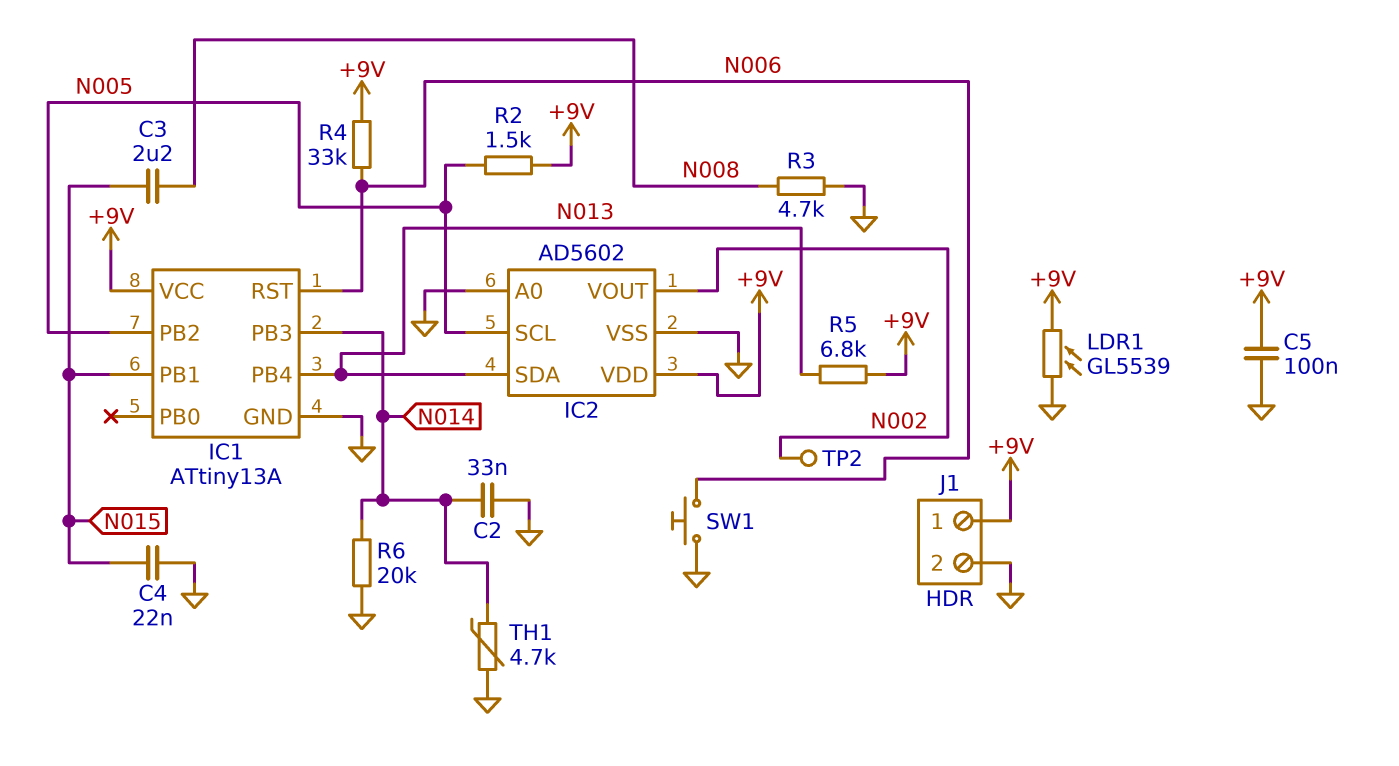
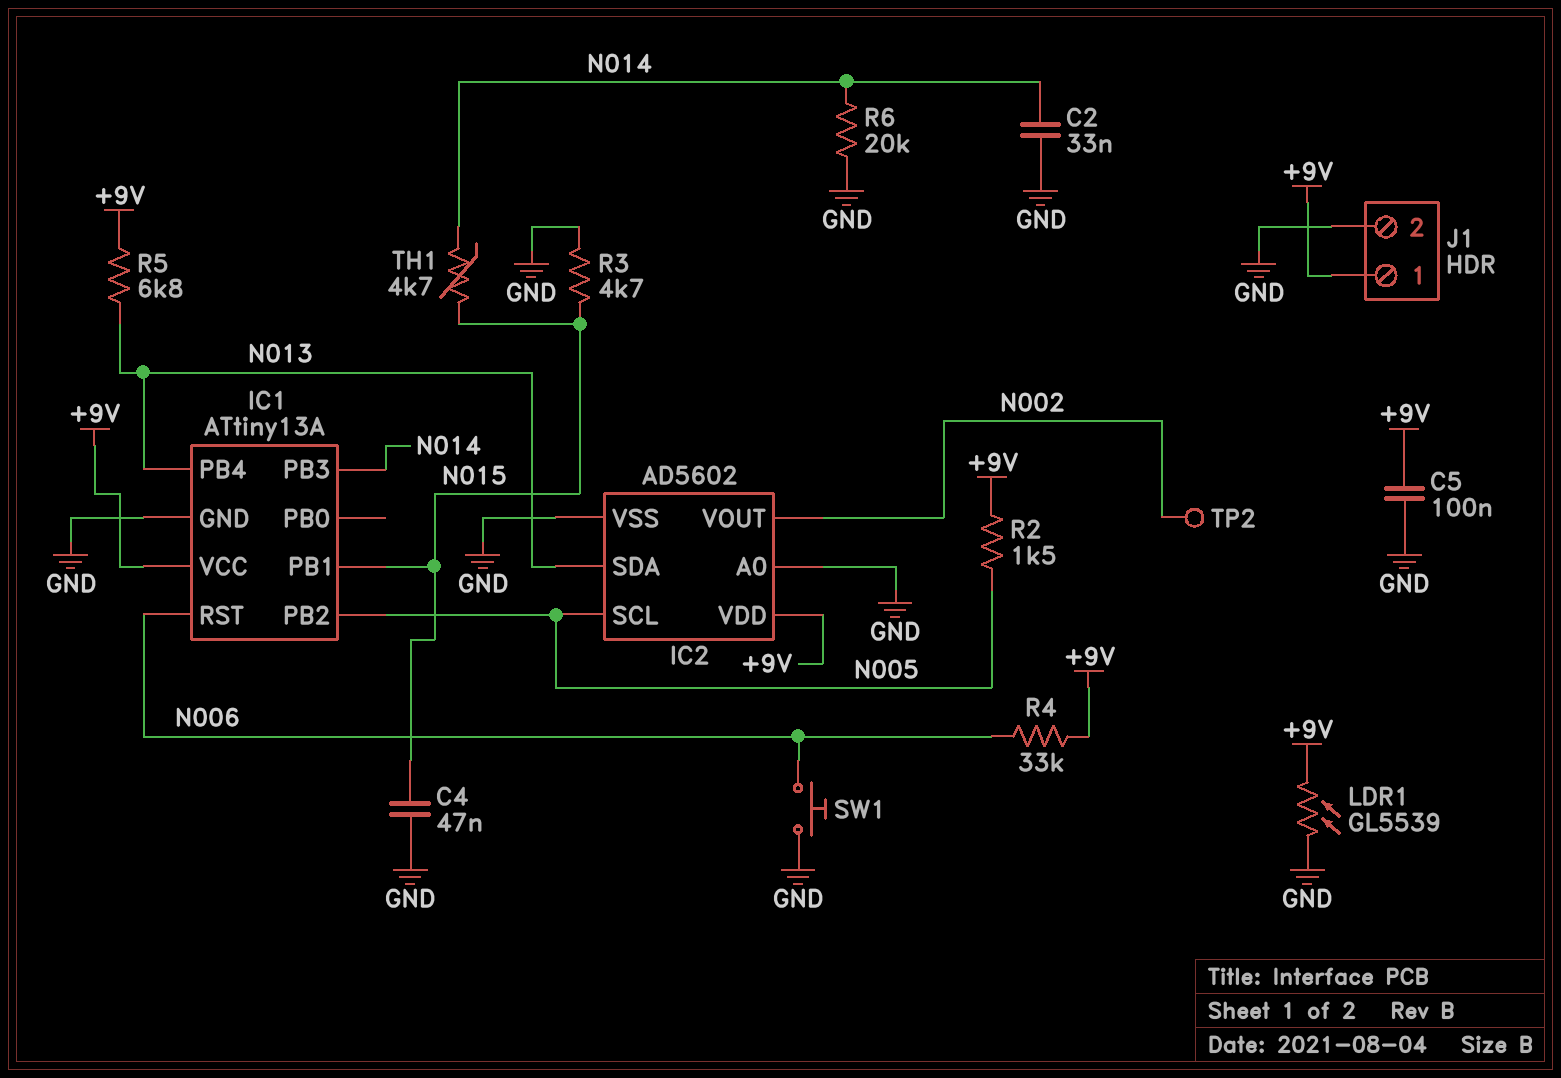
C3: 2.2uF (N008, N015) -> none
C4: 22nF (GND, N015) -> 47nF (GND, N015)
R3: 4.7k (GND, N008) -> 4.7k (GND, N015)
TH1: 4.7k (GND, N014) -> 4.7k (N014, N015)

